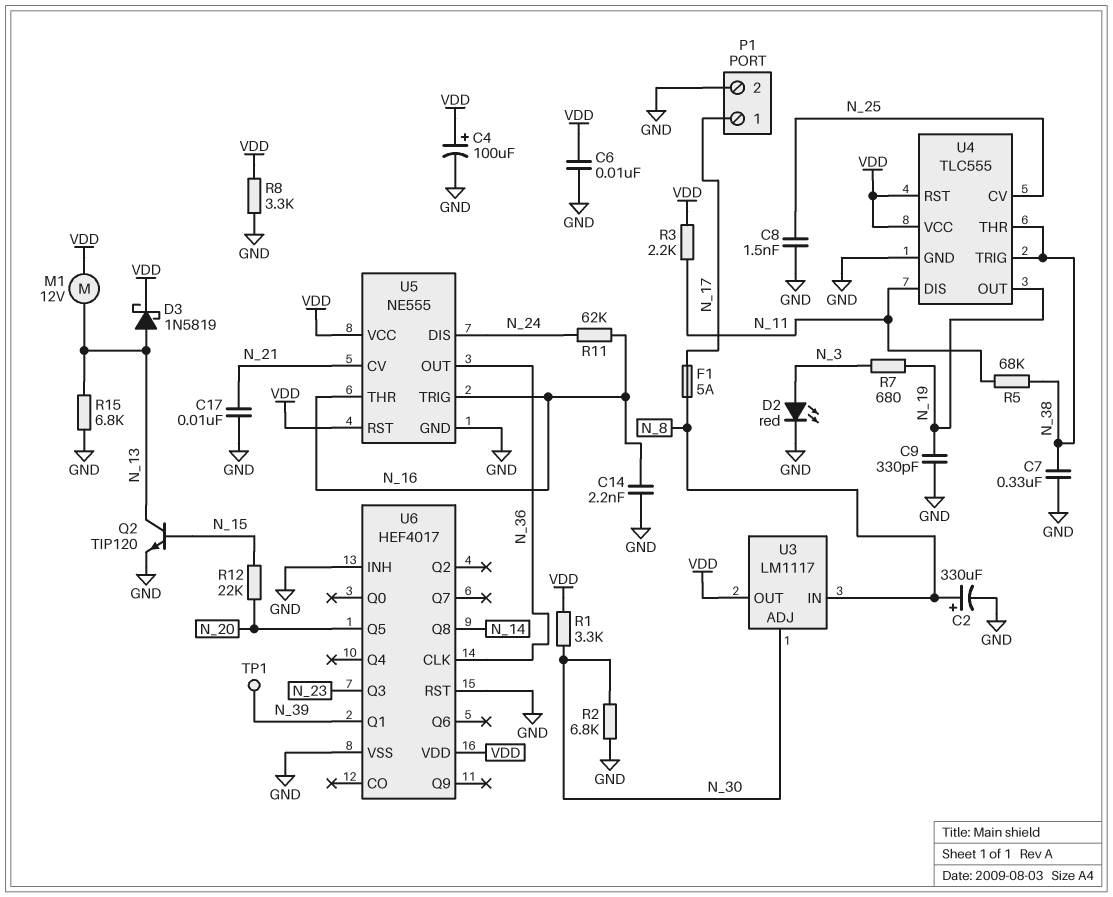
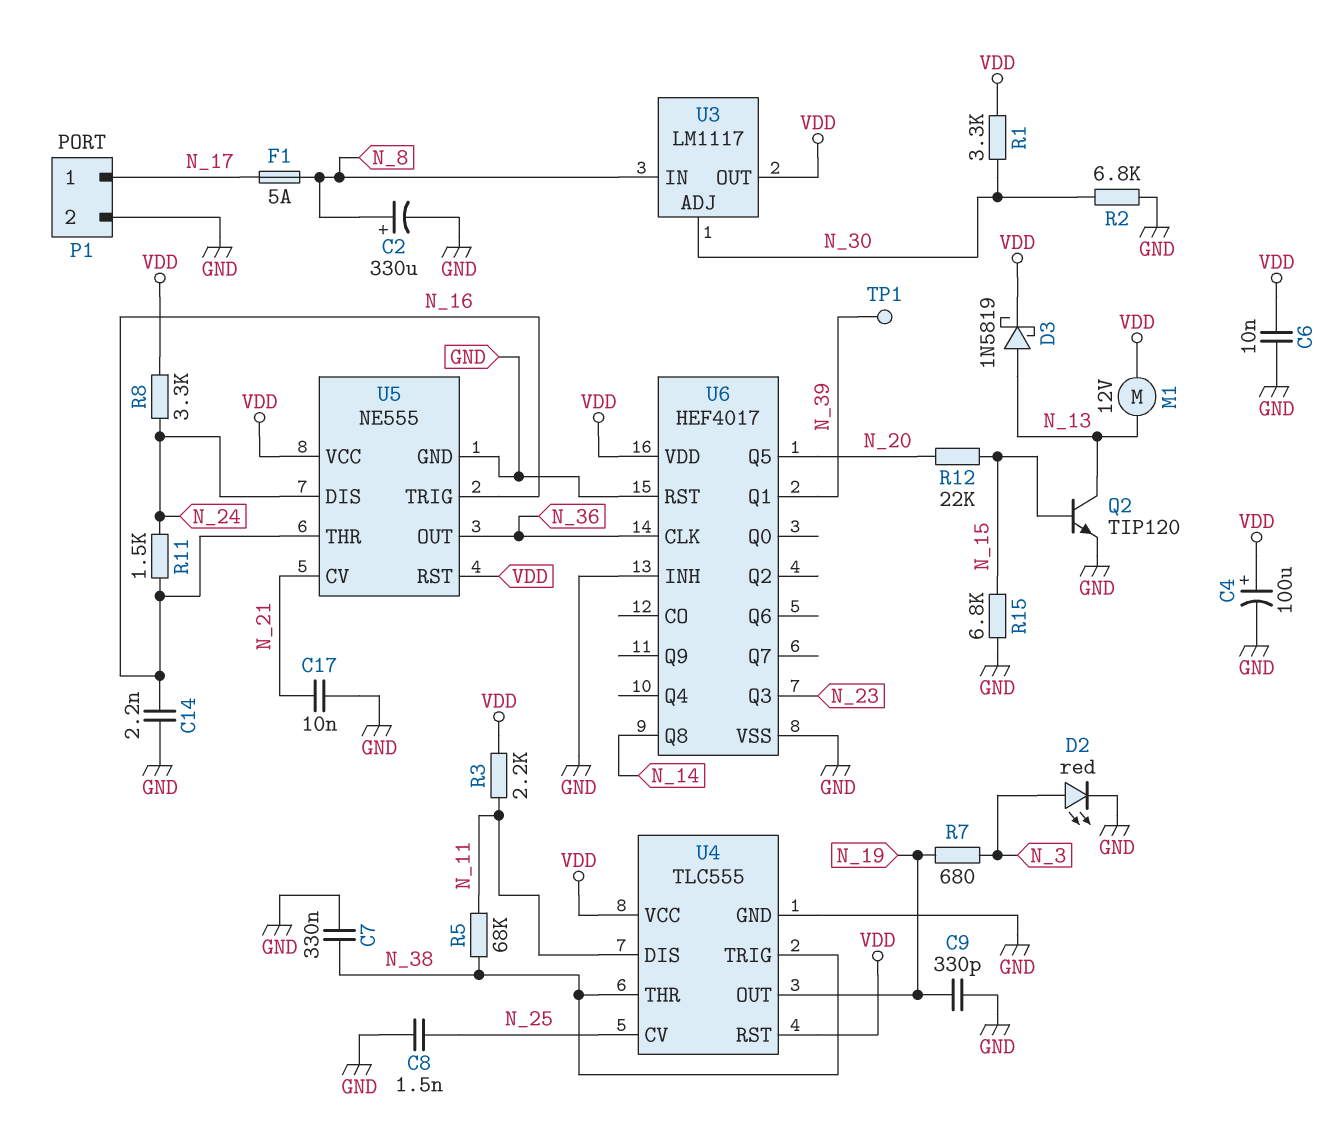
R8: 3.3k (GND, VDD) -> 3.3k (N_24, VDD)
R11: 62k (N_16, N_24) -> 1.5k (N_16, N_24)
R15: 6.8k (GND, N_13) -> 6.8k (GND, N_15)

